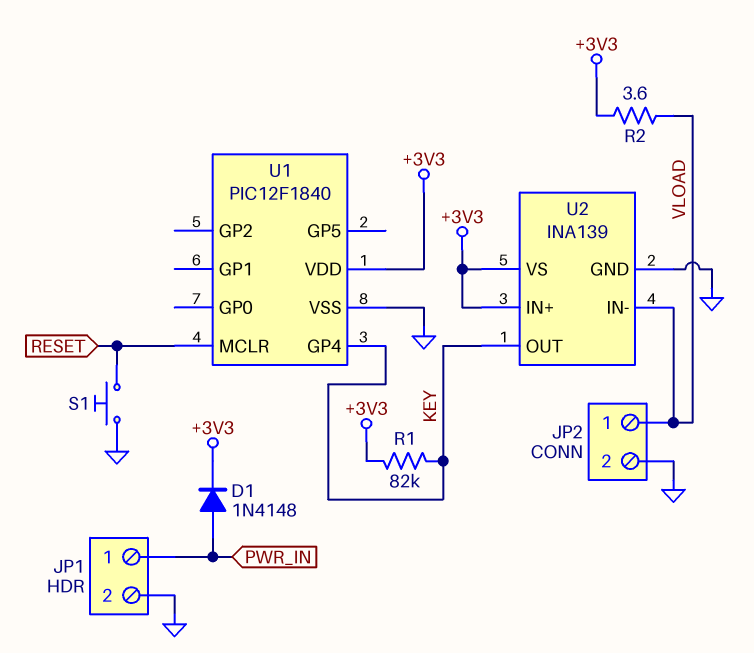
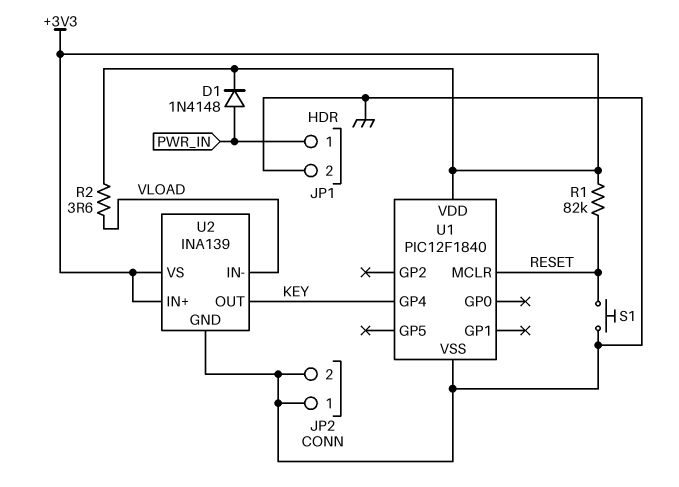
JP2 pin 1: VLOAD -> GND
R1: 82k (+3V3, KEY) -> 82k (+3V3, RESET)

